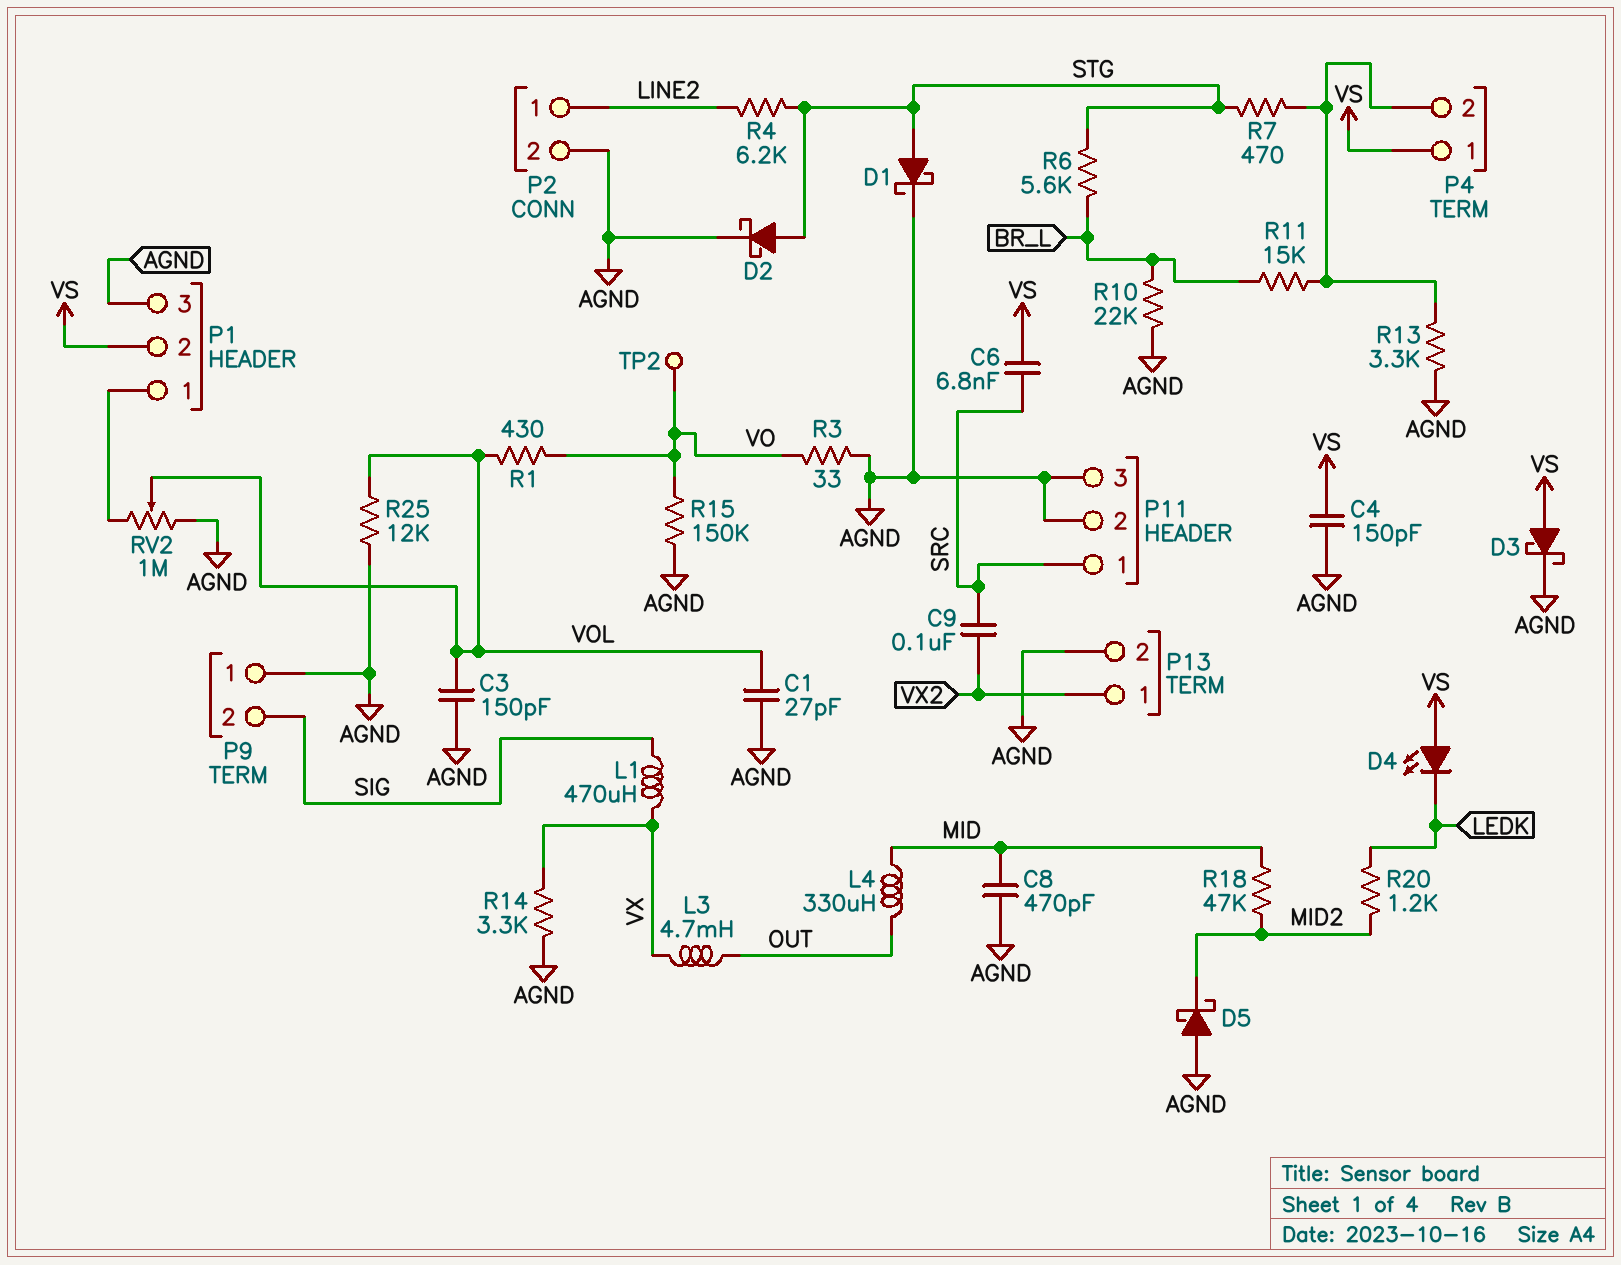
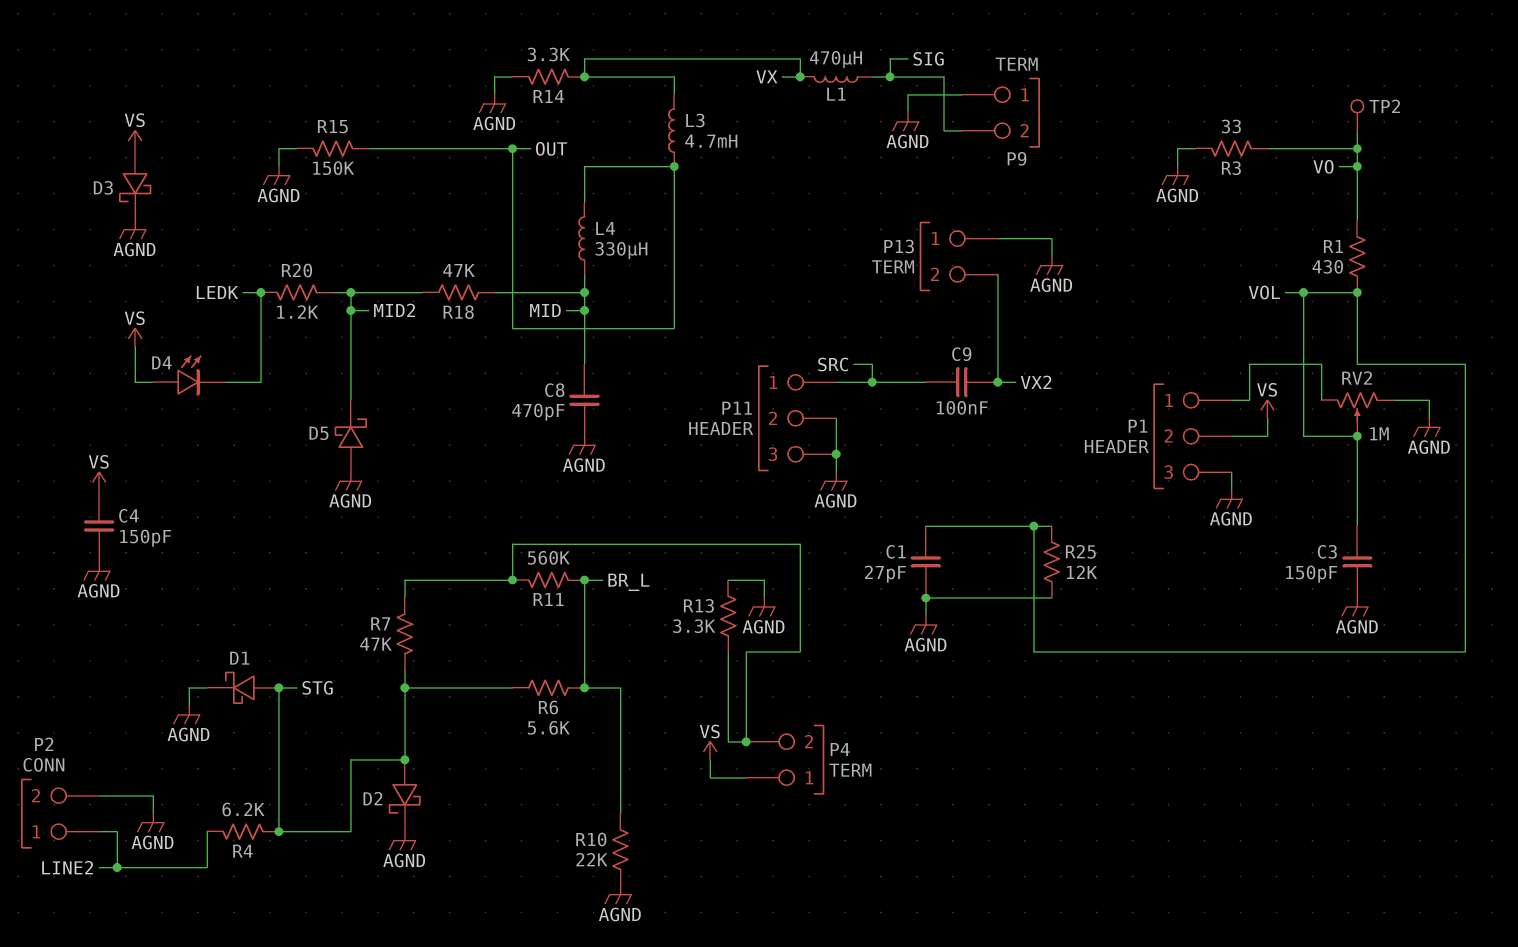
C6: 6.8nF (SRC, VS) -> none
P13 pin 1: VX2 -> AGND
P13 pin 2: AGND -> VX2
R7: 470 (P4/2, STG) -> 47k (P4/2, STG)
R11: 15k (BR_L, P4/2) -> 560k (BR_L, P4/2)
R15: 150k (AGND, VO) -> 150k (AGND, OUT)

